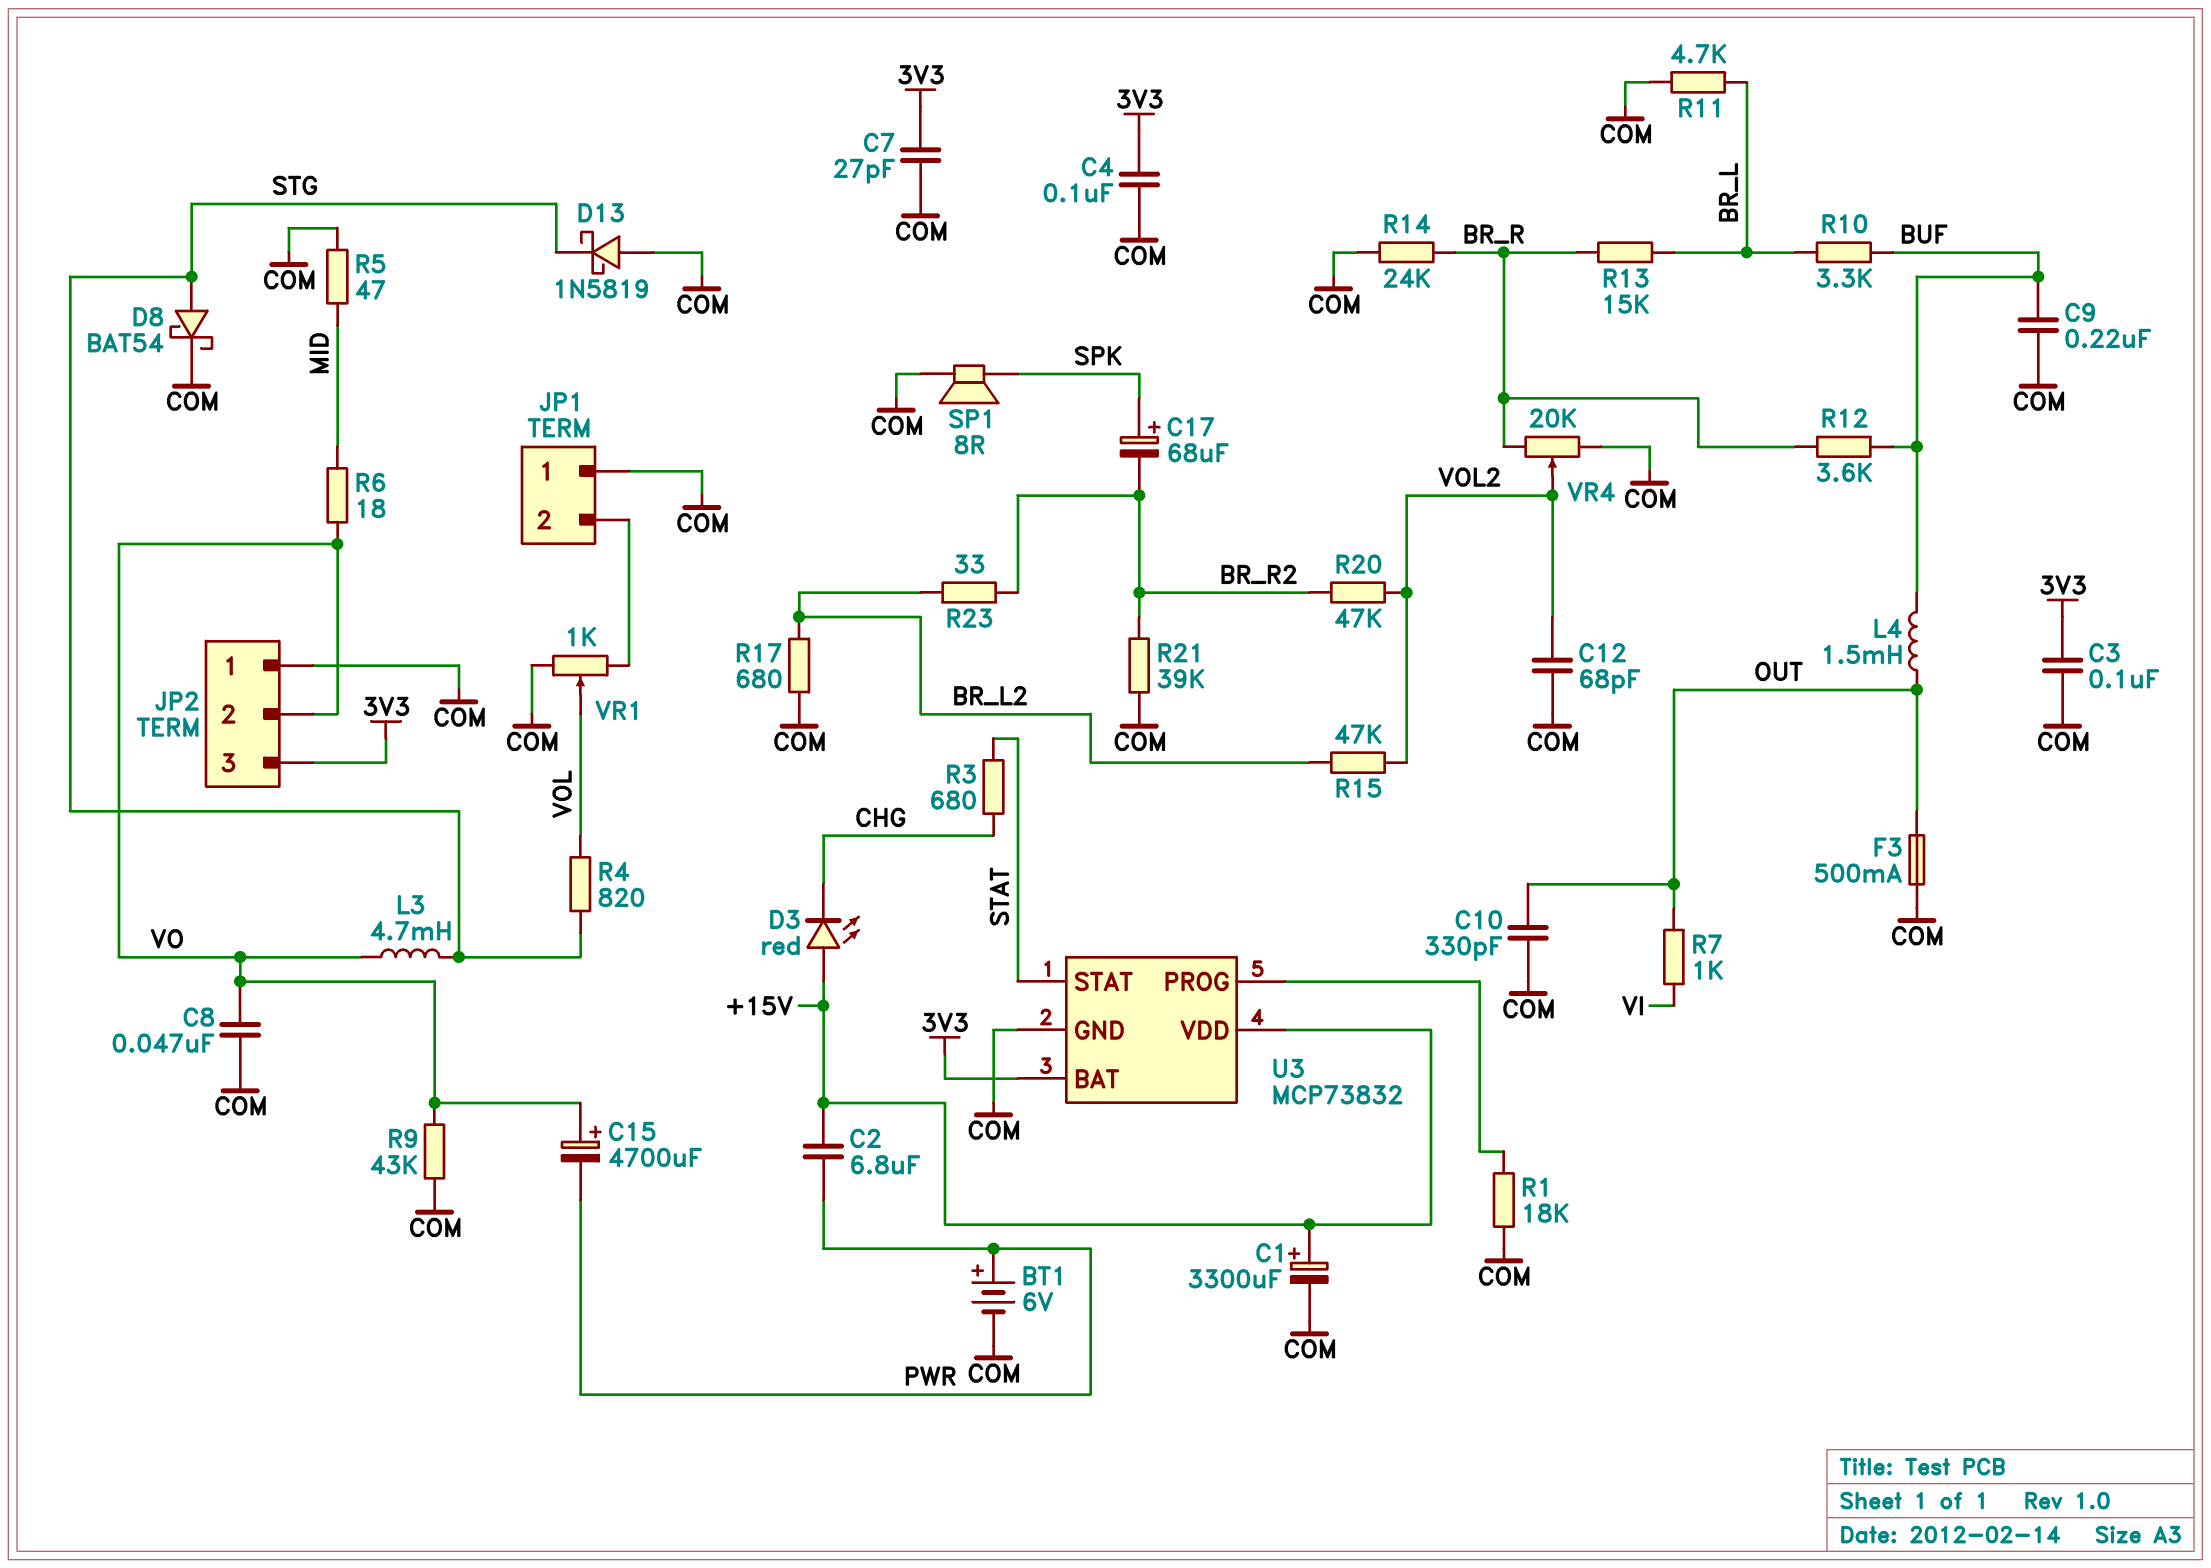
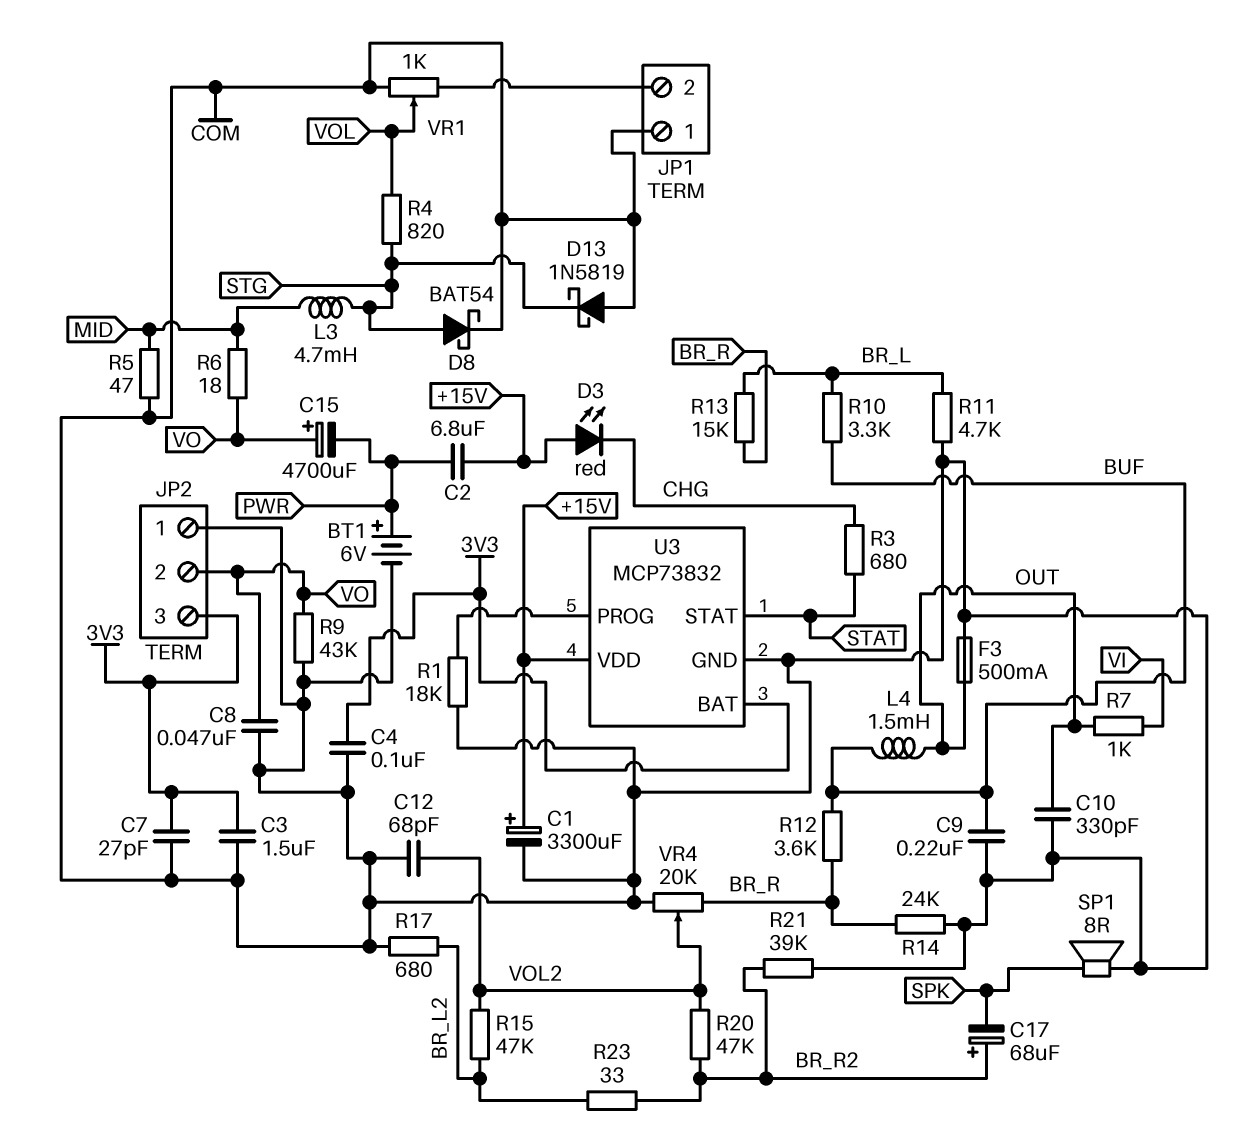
C3: 100nF (3V3, COM) -> 1.5uF (3V3, COM)
C17: 68uF (plus SPK, minus BR_R2) -> 68uF (plus BR_R2, minus SPK)
L3: 4.7mH (STG, VO) -> 4.7mH (MID, STG)

